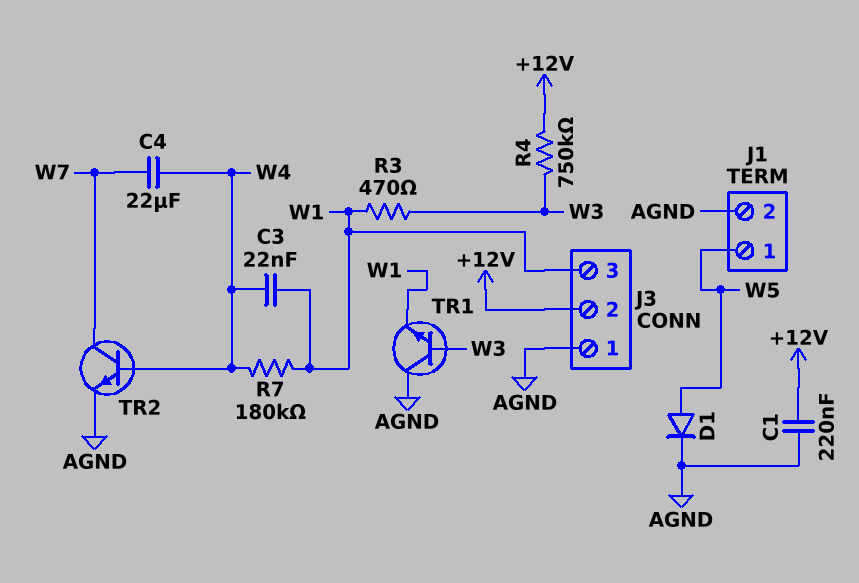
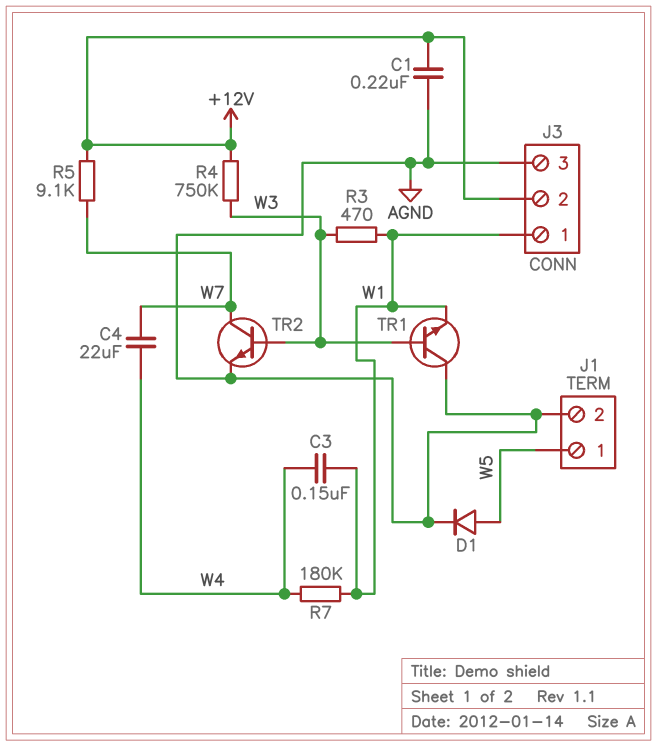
C3: 22nF (W1, W4) -> 150nF (W1, W4)
J3 pin 1: AGND -> W1
J3 pin 3: W1 -> AGND
R5: none -> 9.1k (+12V, W7)
TR2: NPN (B W4, C W7, E AGND) -> NPN (B W3, C W7, E AGND)

